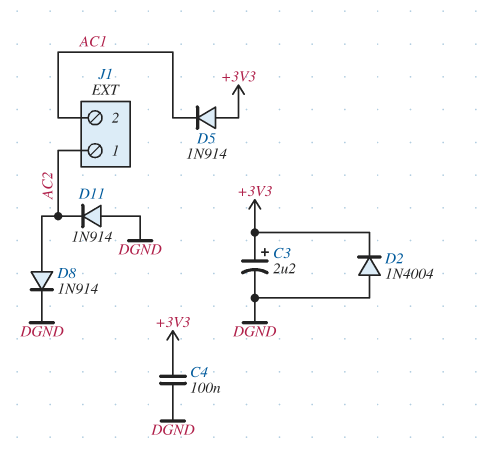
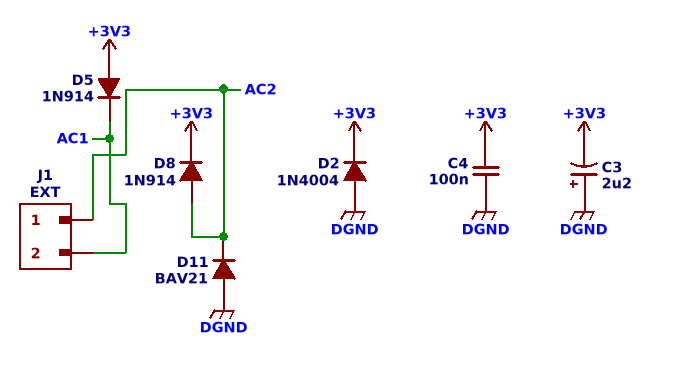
C3: 2.2uF (plus +3V3, minus DGND) -> 2.2uF (plus DGND, minus +3V3)
D8: diode 1N914 (A AC2, K DGND) -> diode 1N914 (A AC2, K +3V3)
D11: diode 1N914 (A DGND, K AC2) -> diode BAV21 (A DGND, K AC2)

